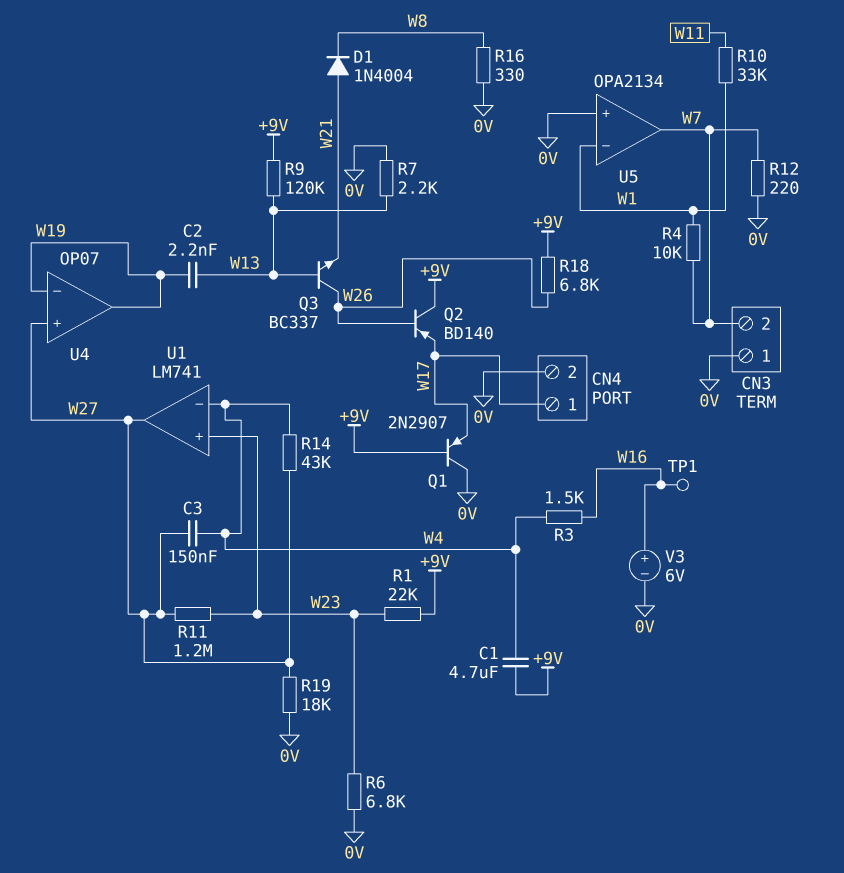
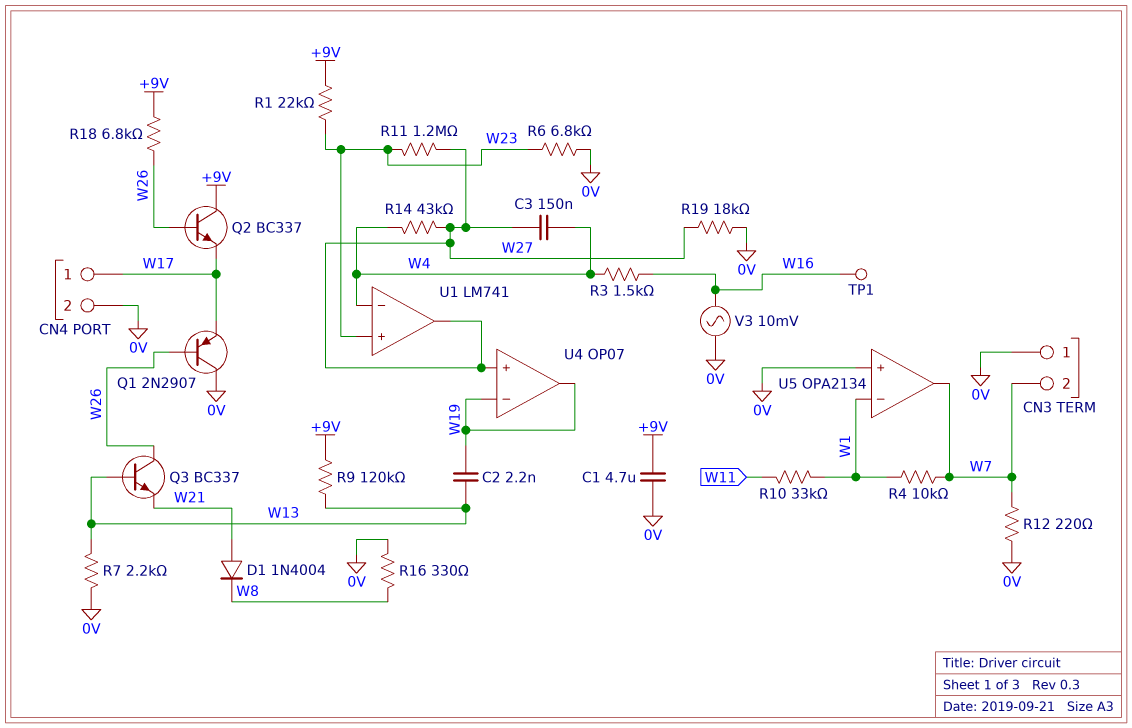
C1: 4.7uF (+9V, W4) -> 4.7uF (+9V, 0V)
Q1: PNP 2N2907 (B +9V, C 0V, E W17) -> PNP 2N2907 (B W26, C 0V, E W17)
Q2: PNP BD140 (B W26, C +9V, E W17) -> NPN BC337 (B W26, C +9V, E W17)
V3: 6V (plus W16, minus 0V) -> AC 10mV (0V, W16)

